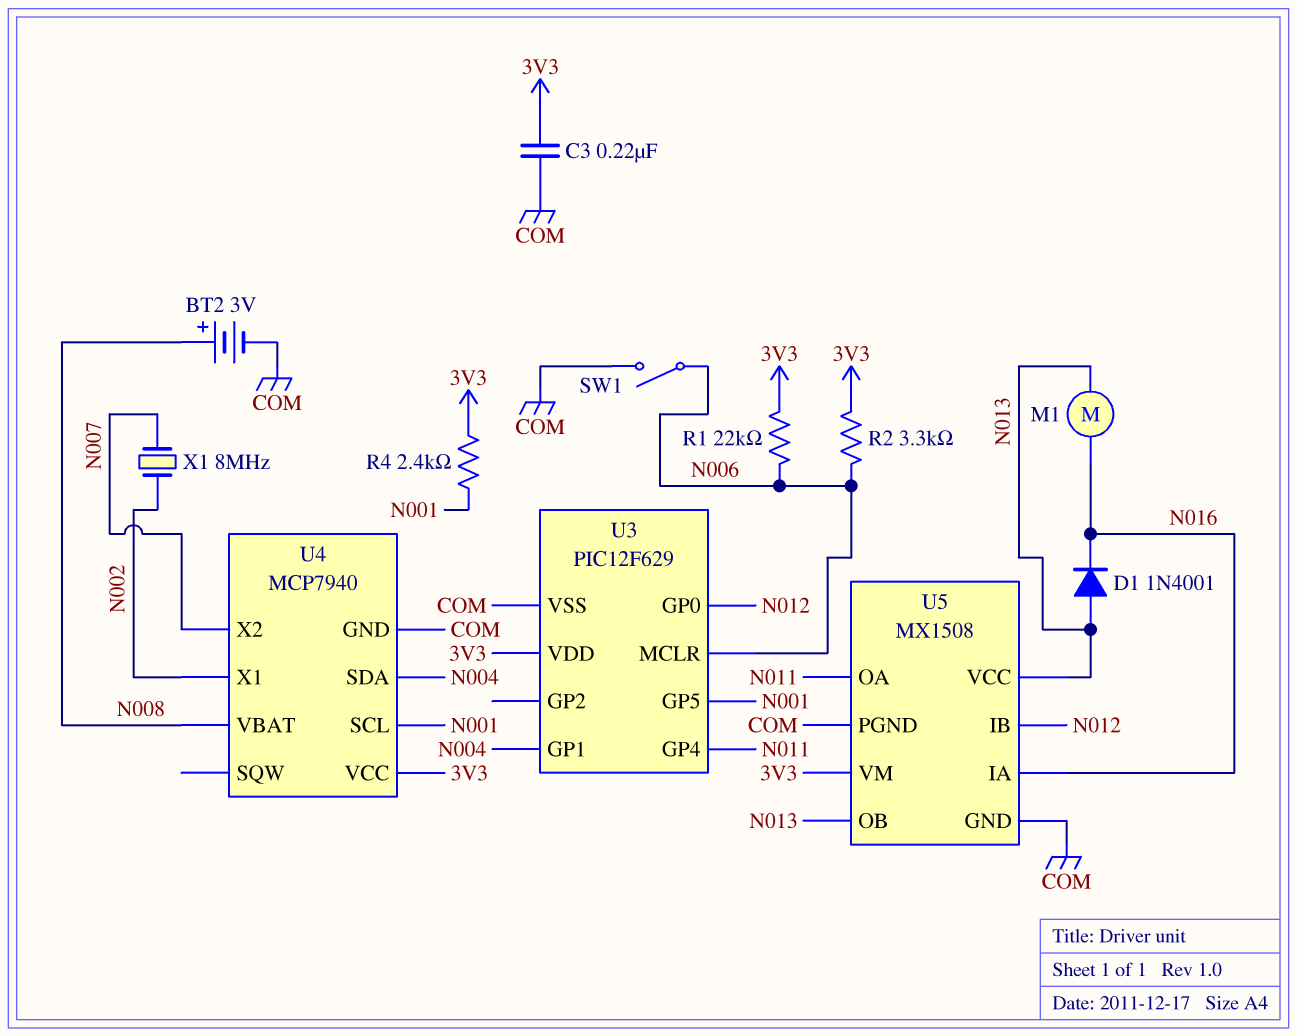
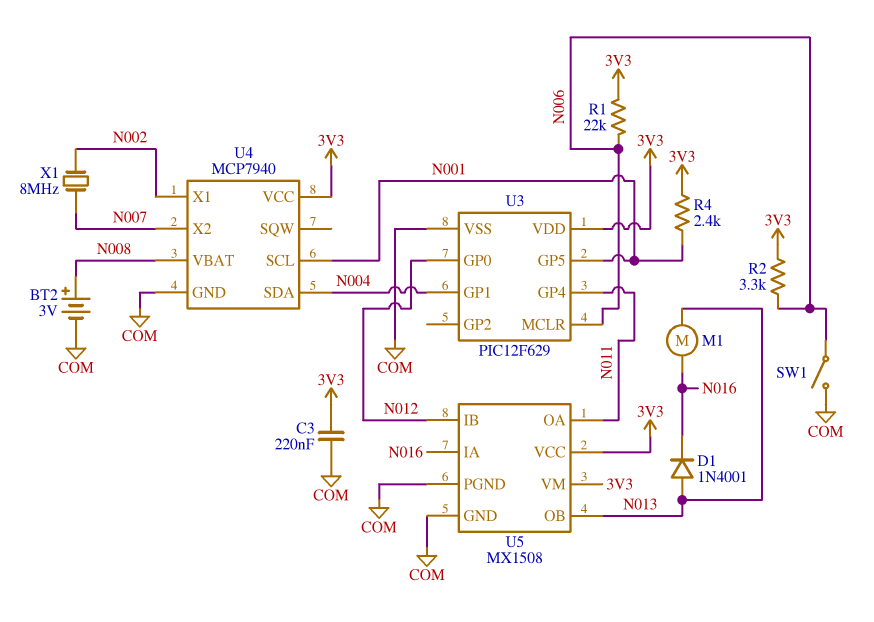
U5 pin VCC: N013 -> 3V3

